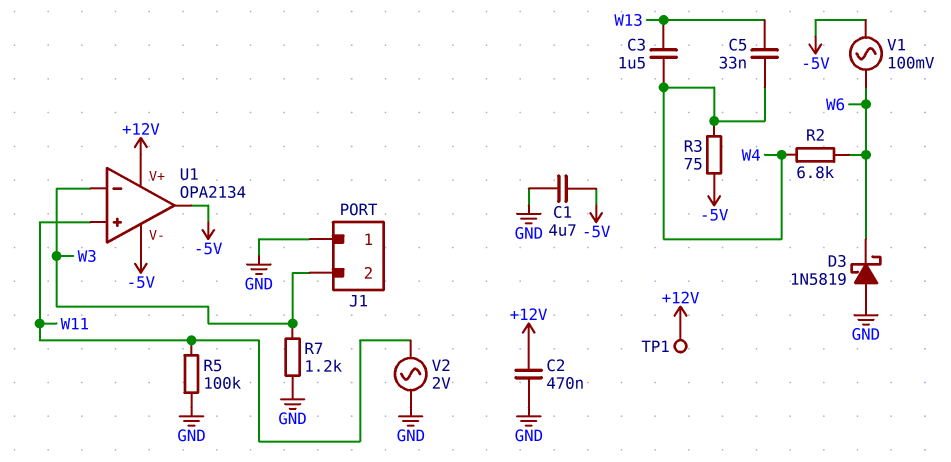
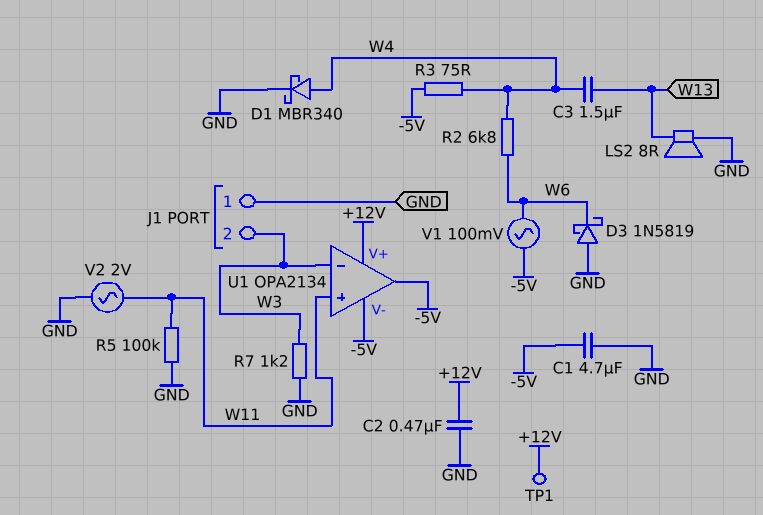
C5: 33nF (W4, W13) -> none
D1: none -> schottky MBR340 (A W4, K GND)
LS2: none -> speaker 8R (GND, W13)

